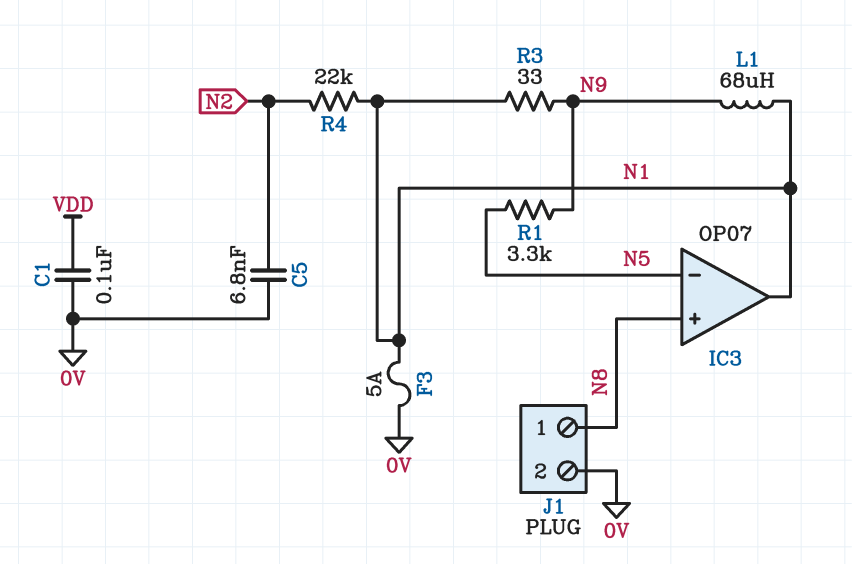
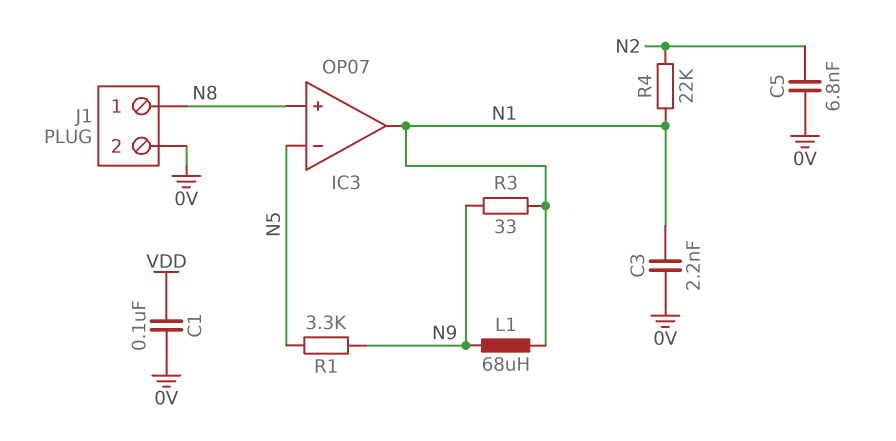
C3: none -> 2.2nF (0V, N1)
F3: 5A (0V, N1) -> none

